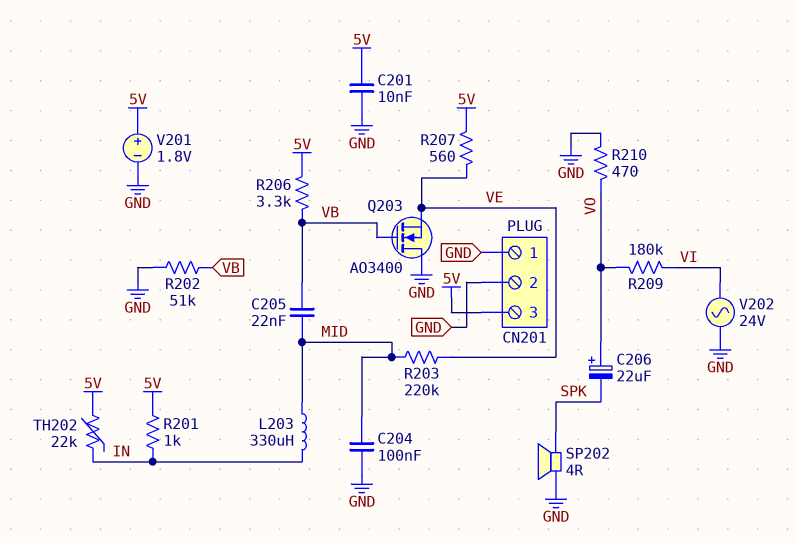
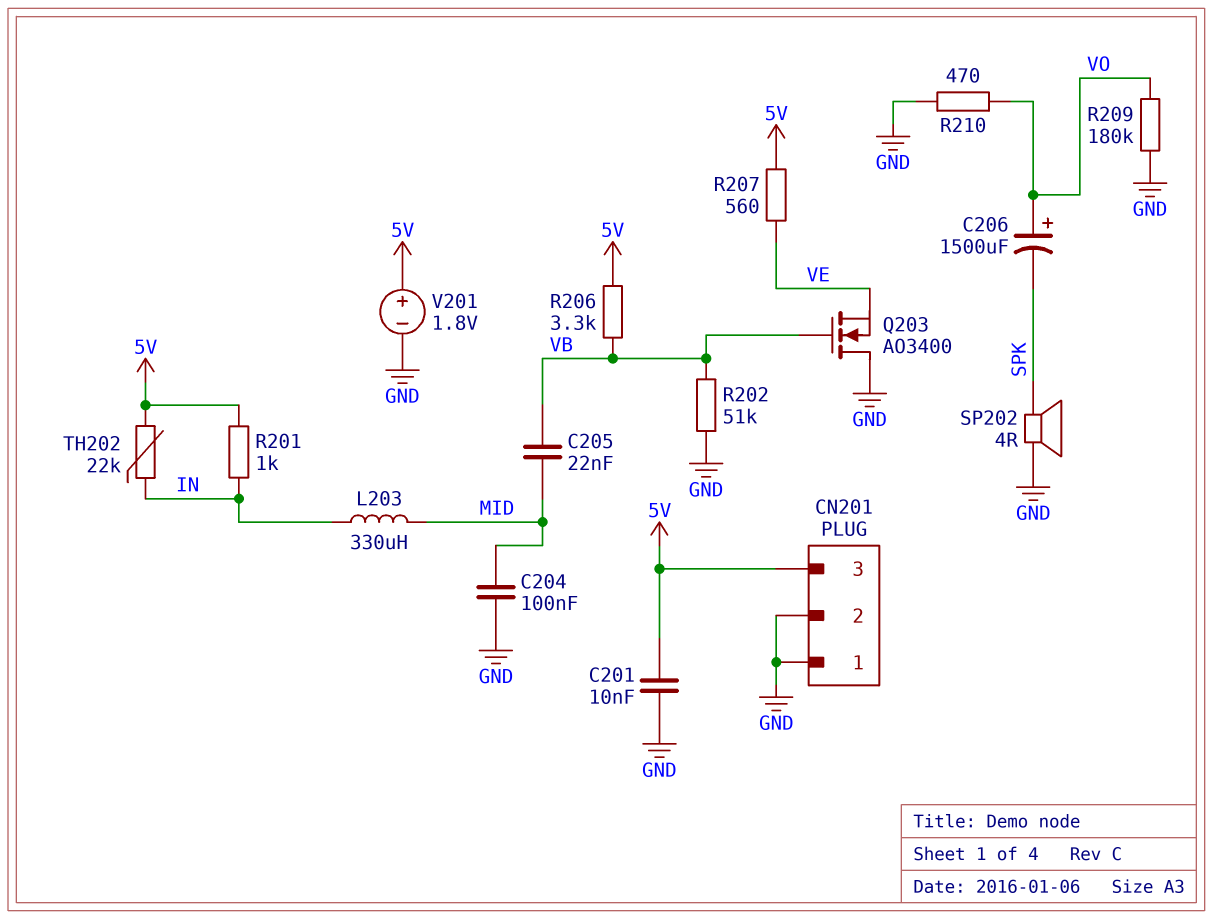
C206: 22uF (plus VO, minus SPK) -> 1500uF (plus VO, minus SPK)
R203: 220k (MID, VE) -> none
R209: 180k (VI, VO) -> 180k (GND, VO)
V202: AC 24V (GND, VI) -> none

